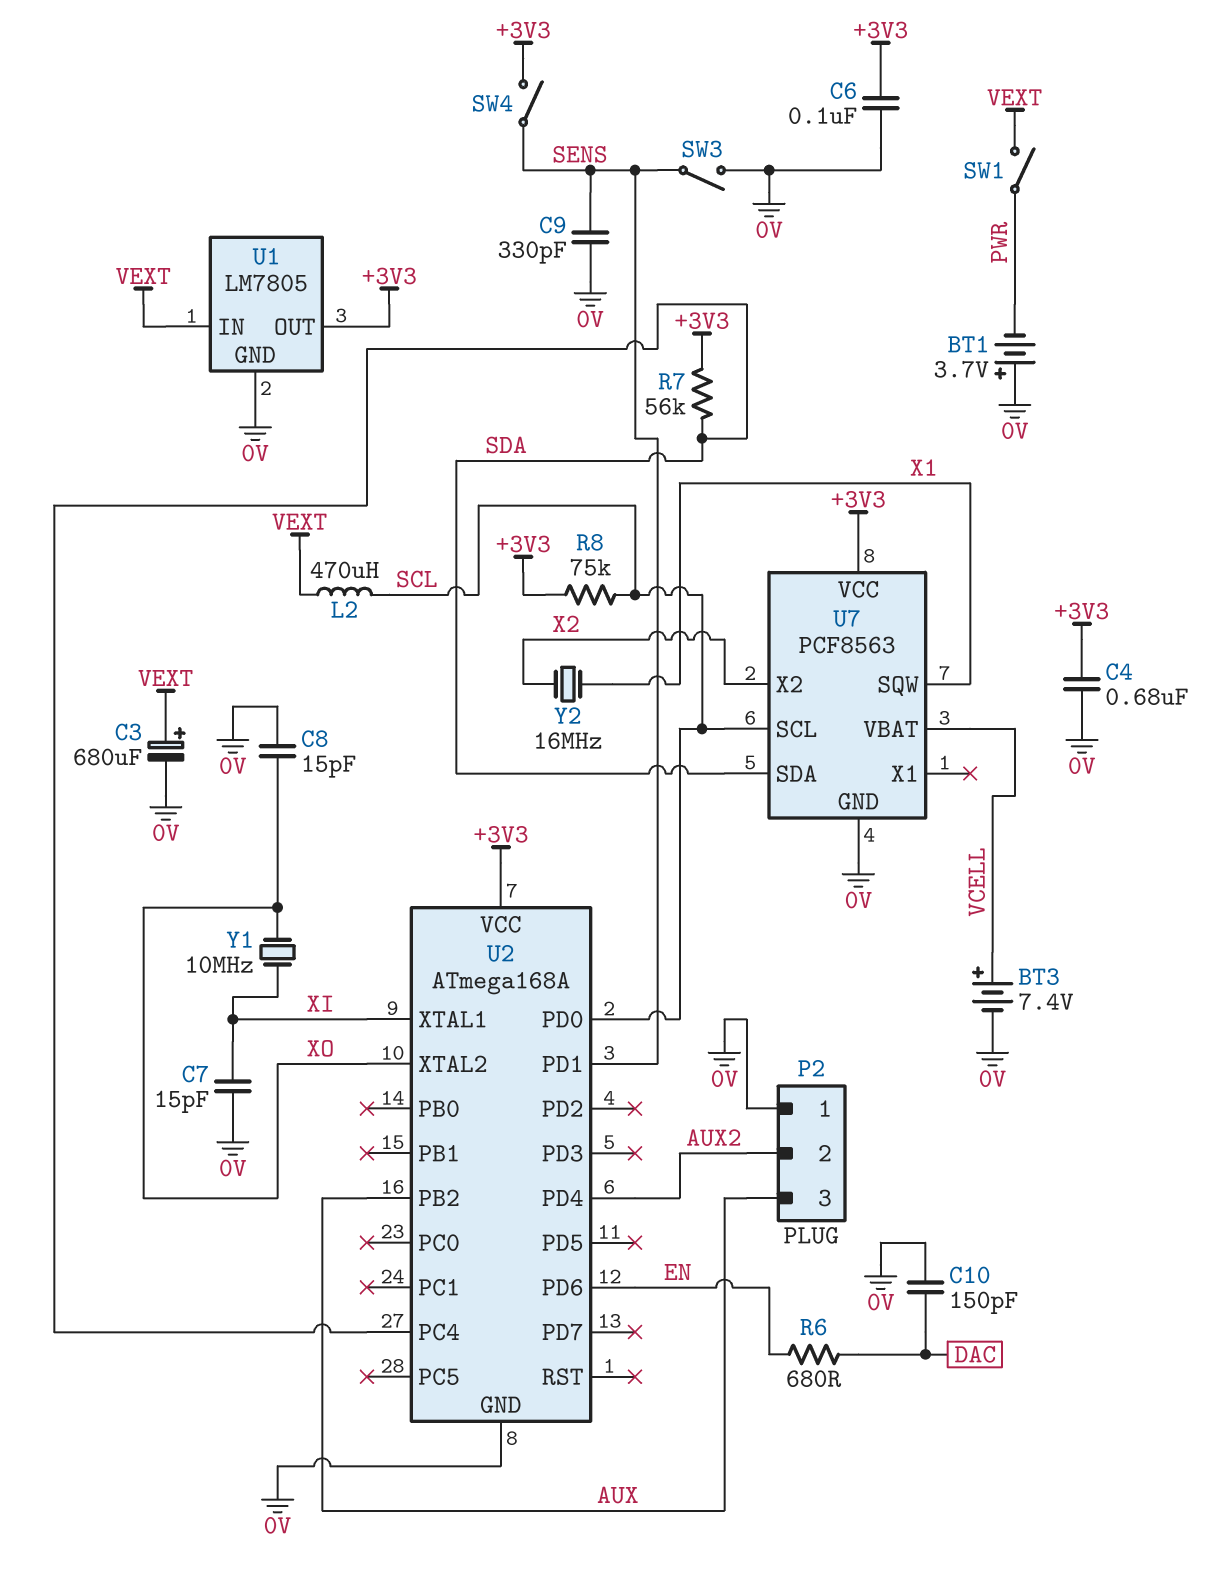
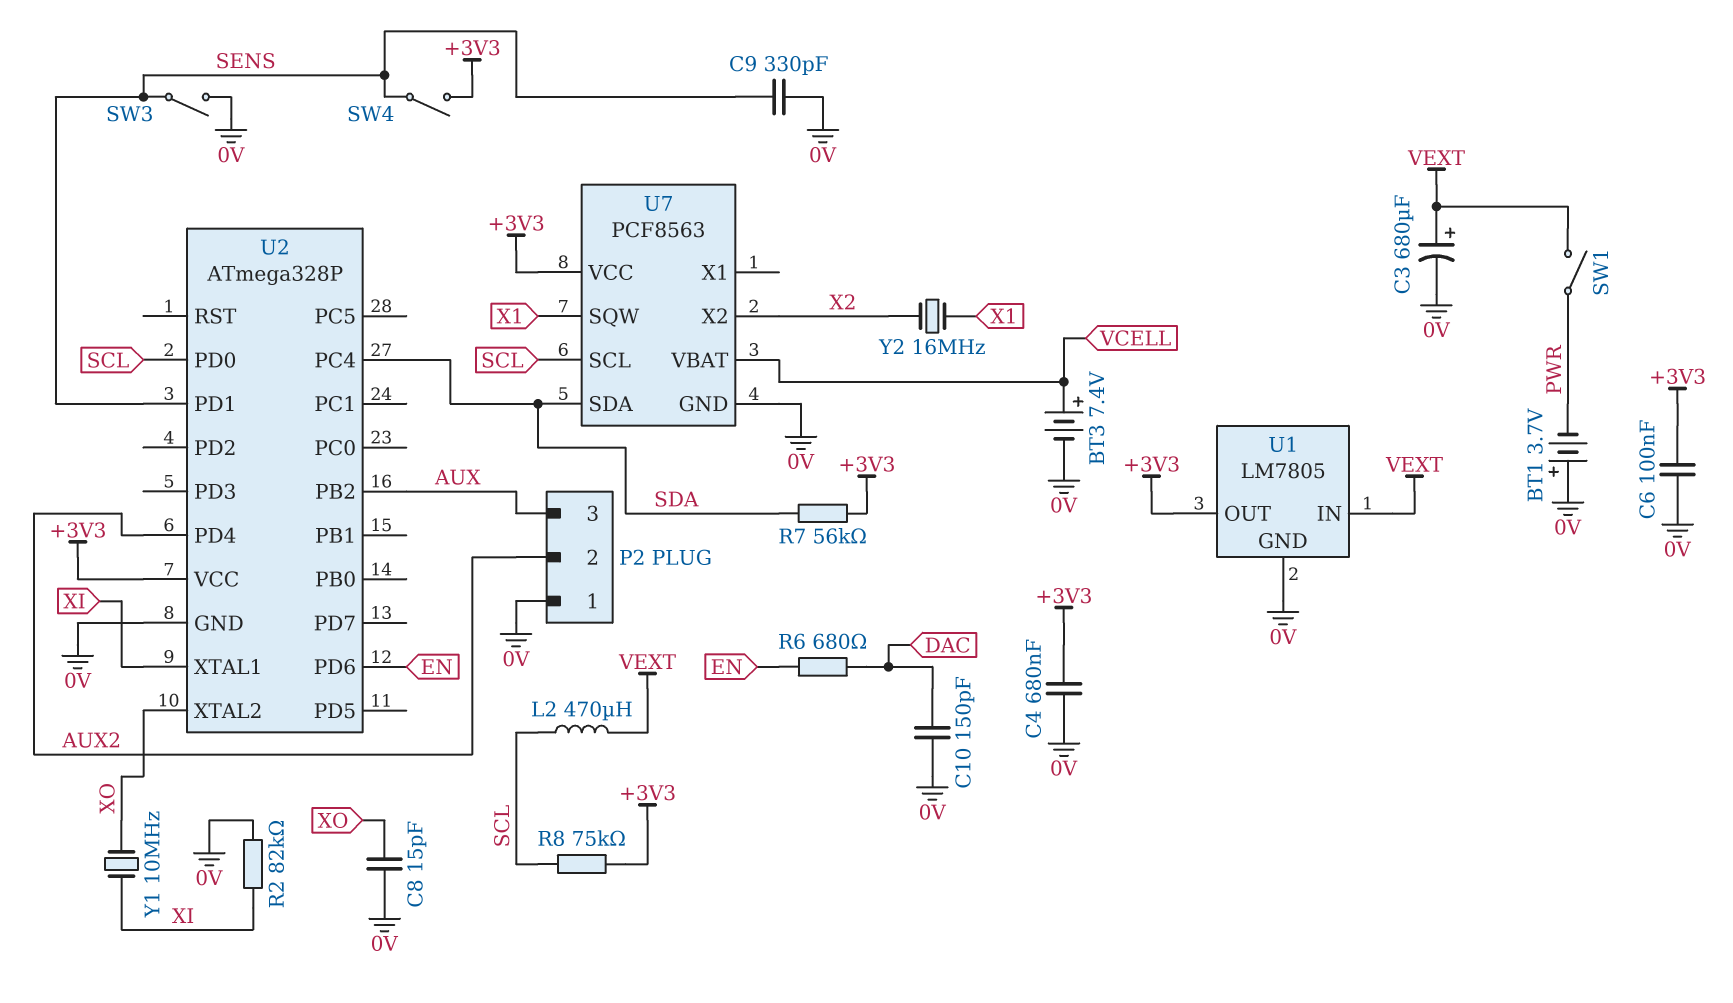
C7: 15pF (0V, XI) -> none
R2: none -> 82k (0V, XI)
U2: ATmega168A -> ATmega328P

